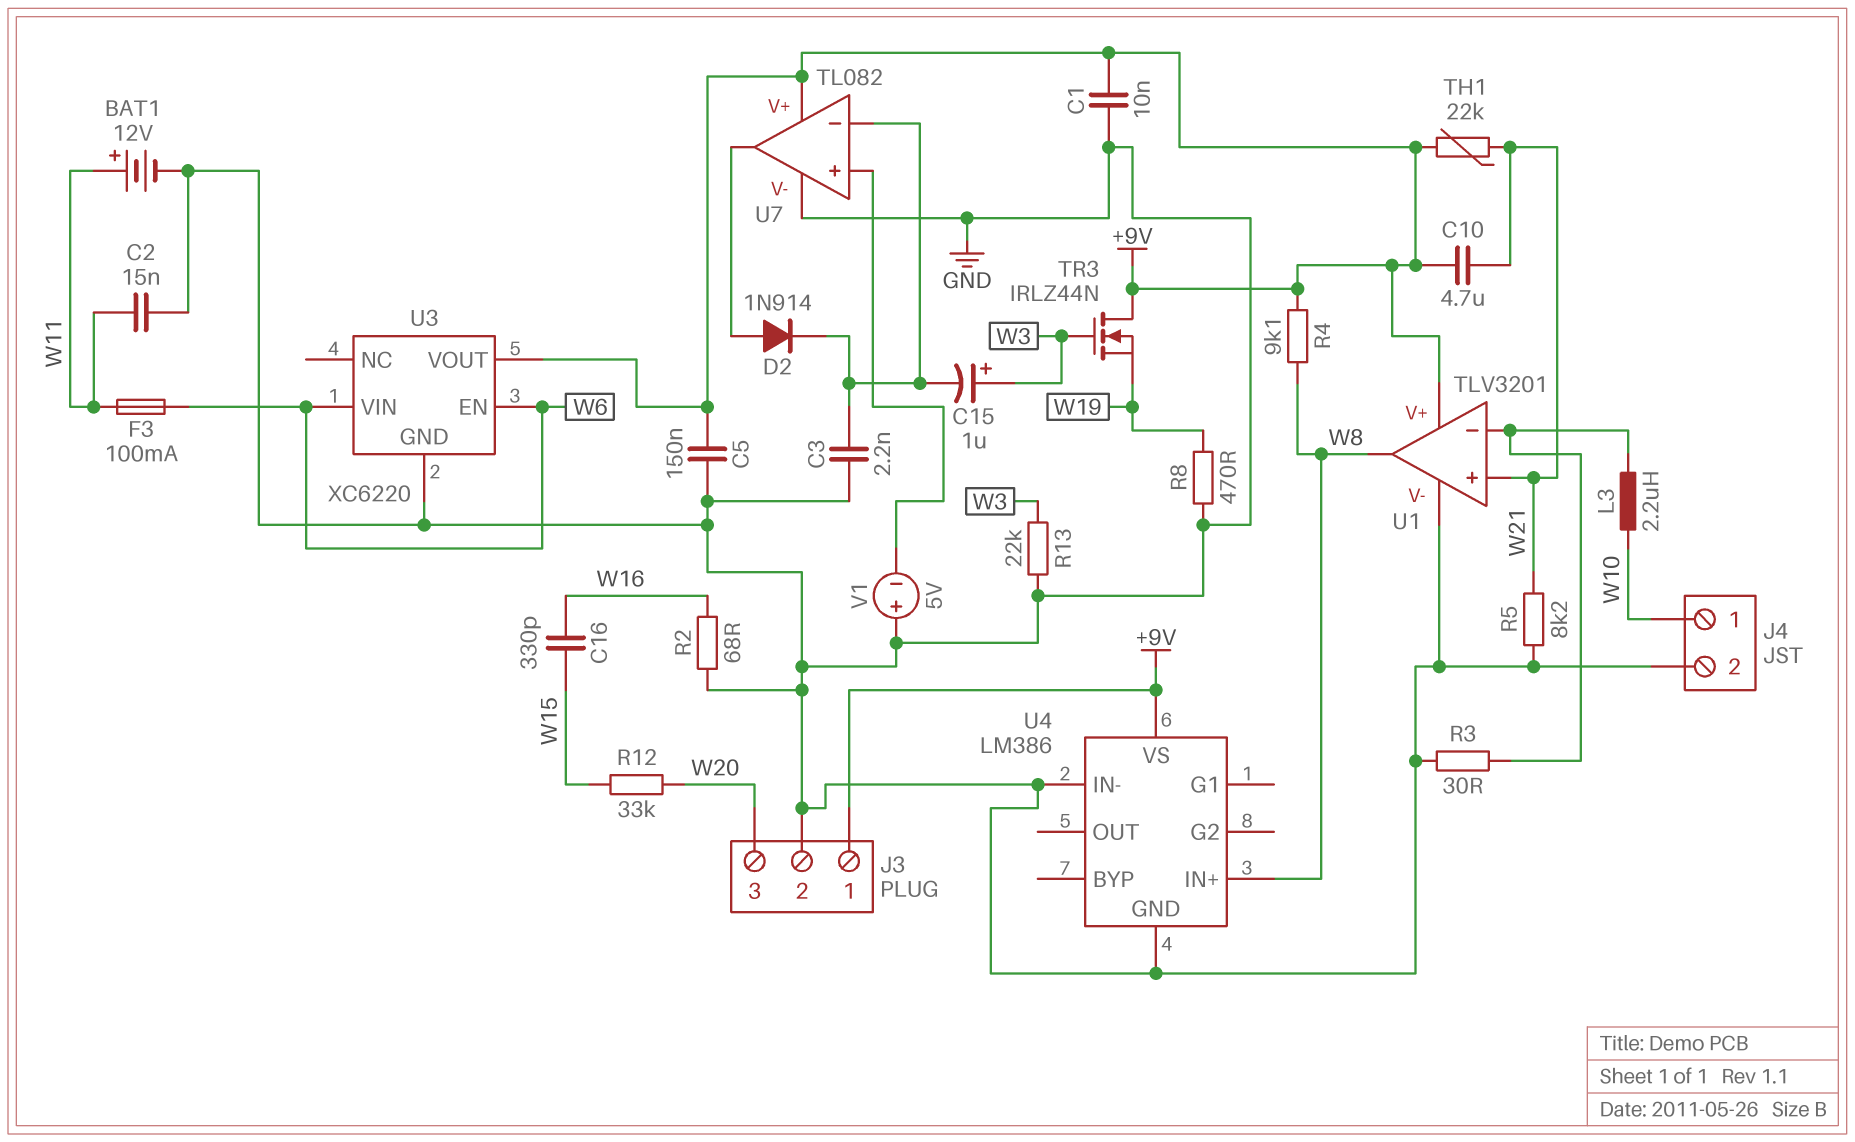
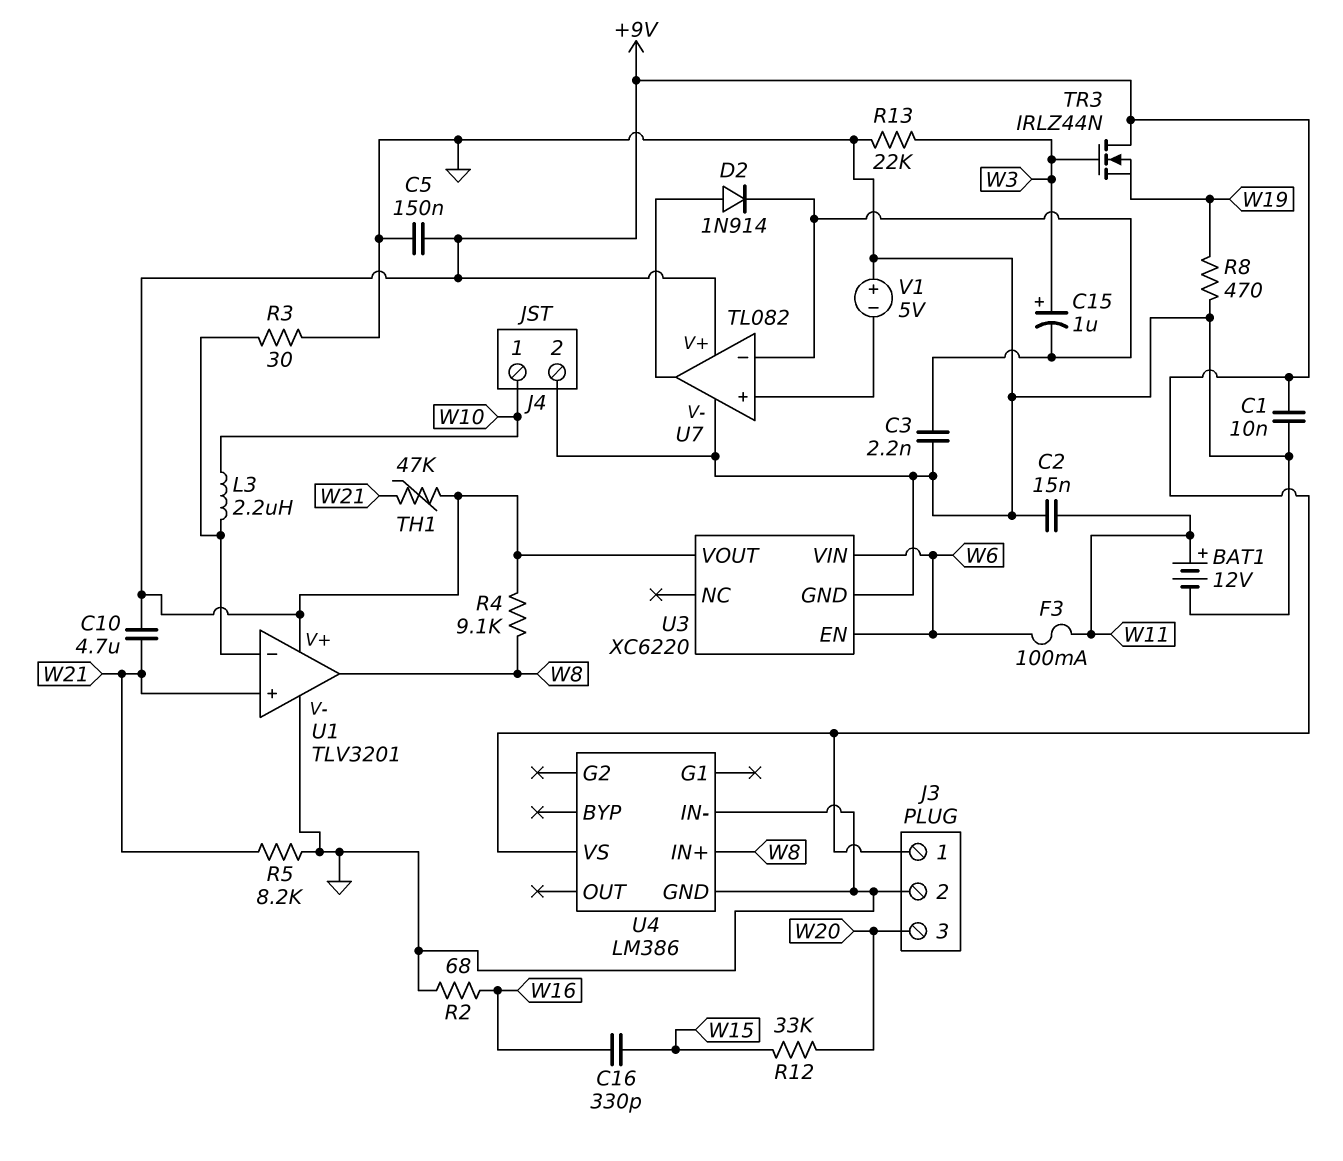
TH1: 22k (+9V, W21) -> 47k (+9V, W21)

